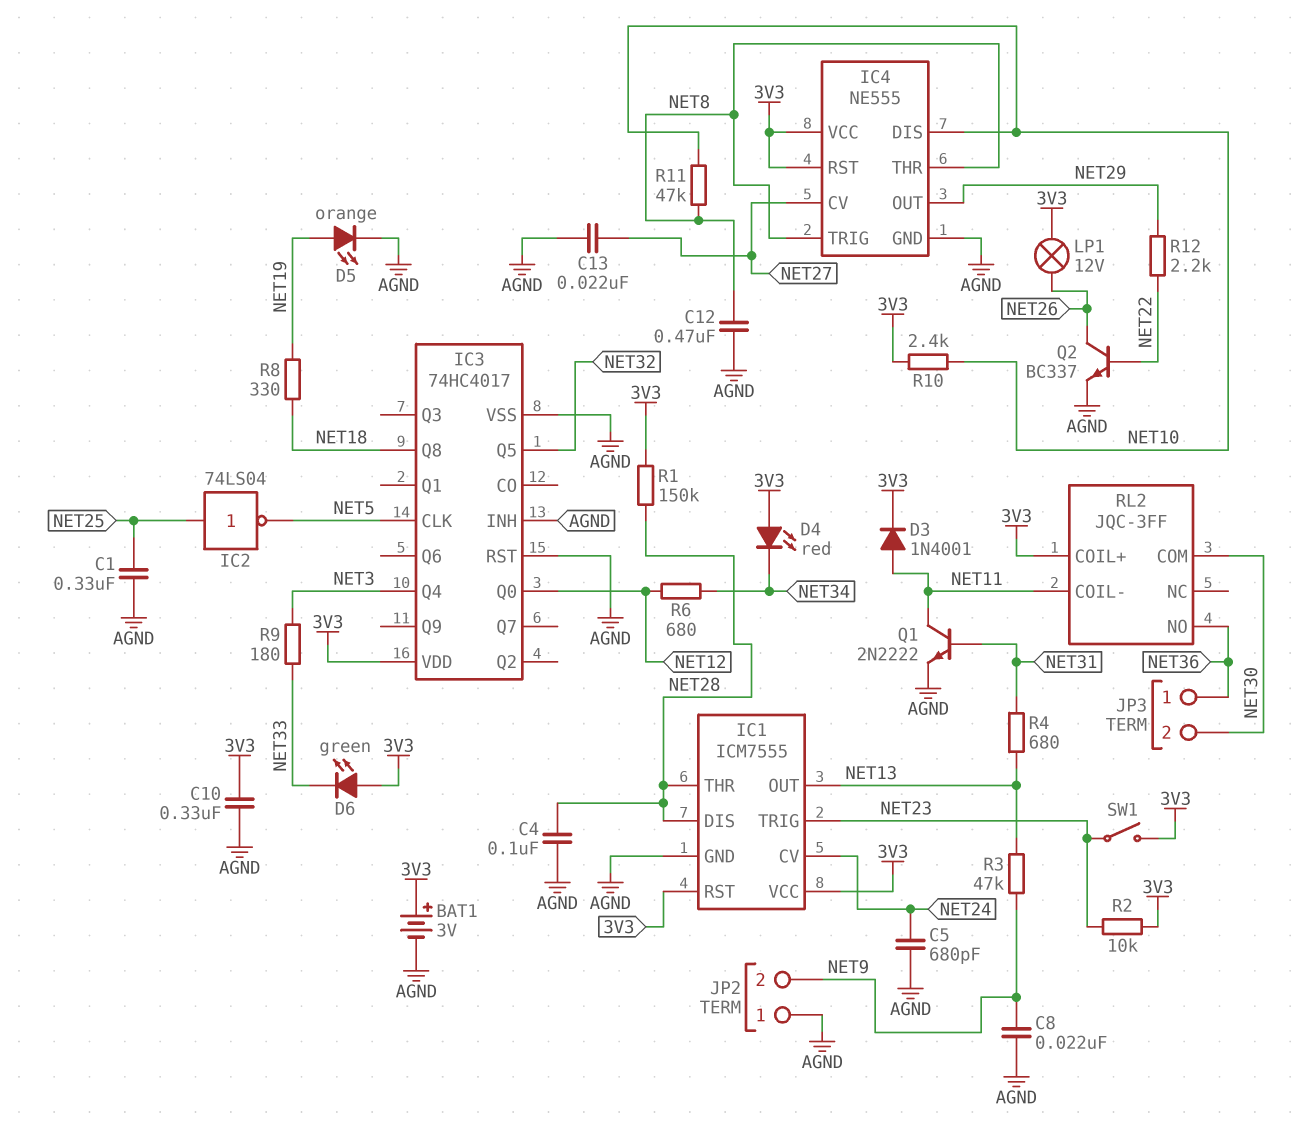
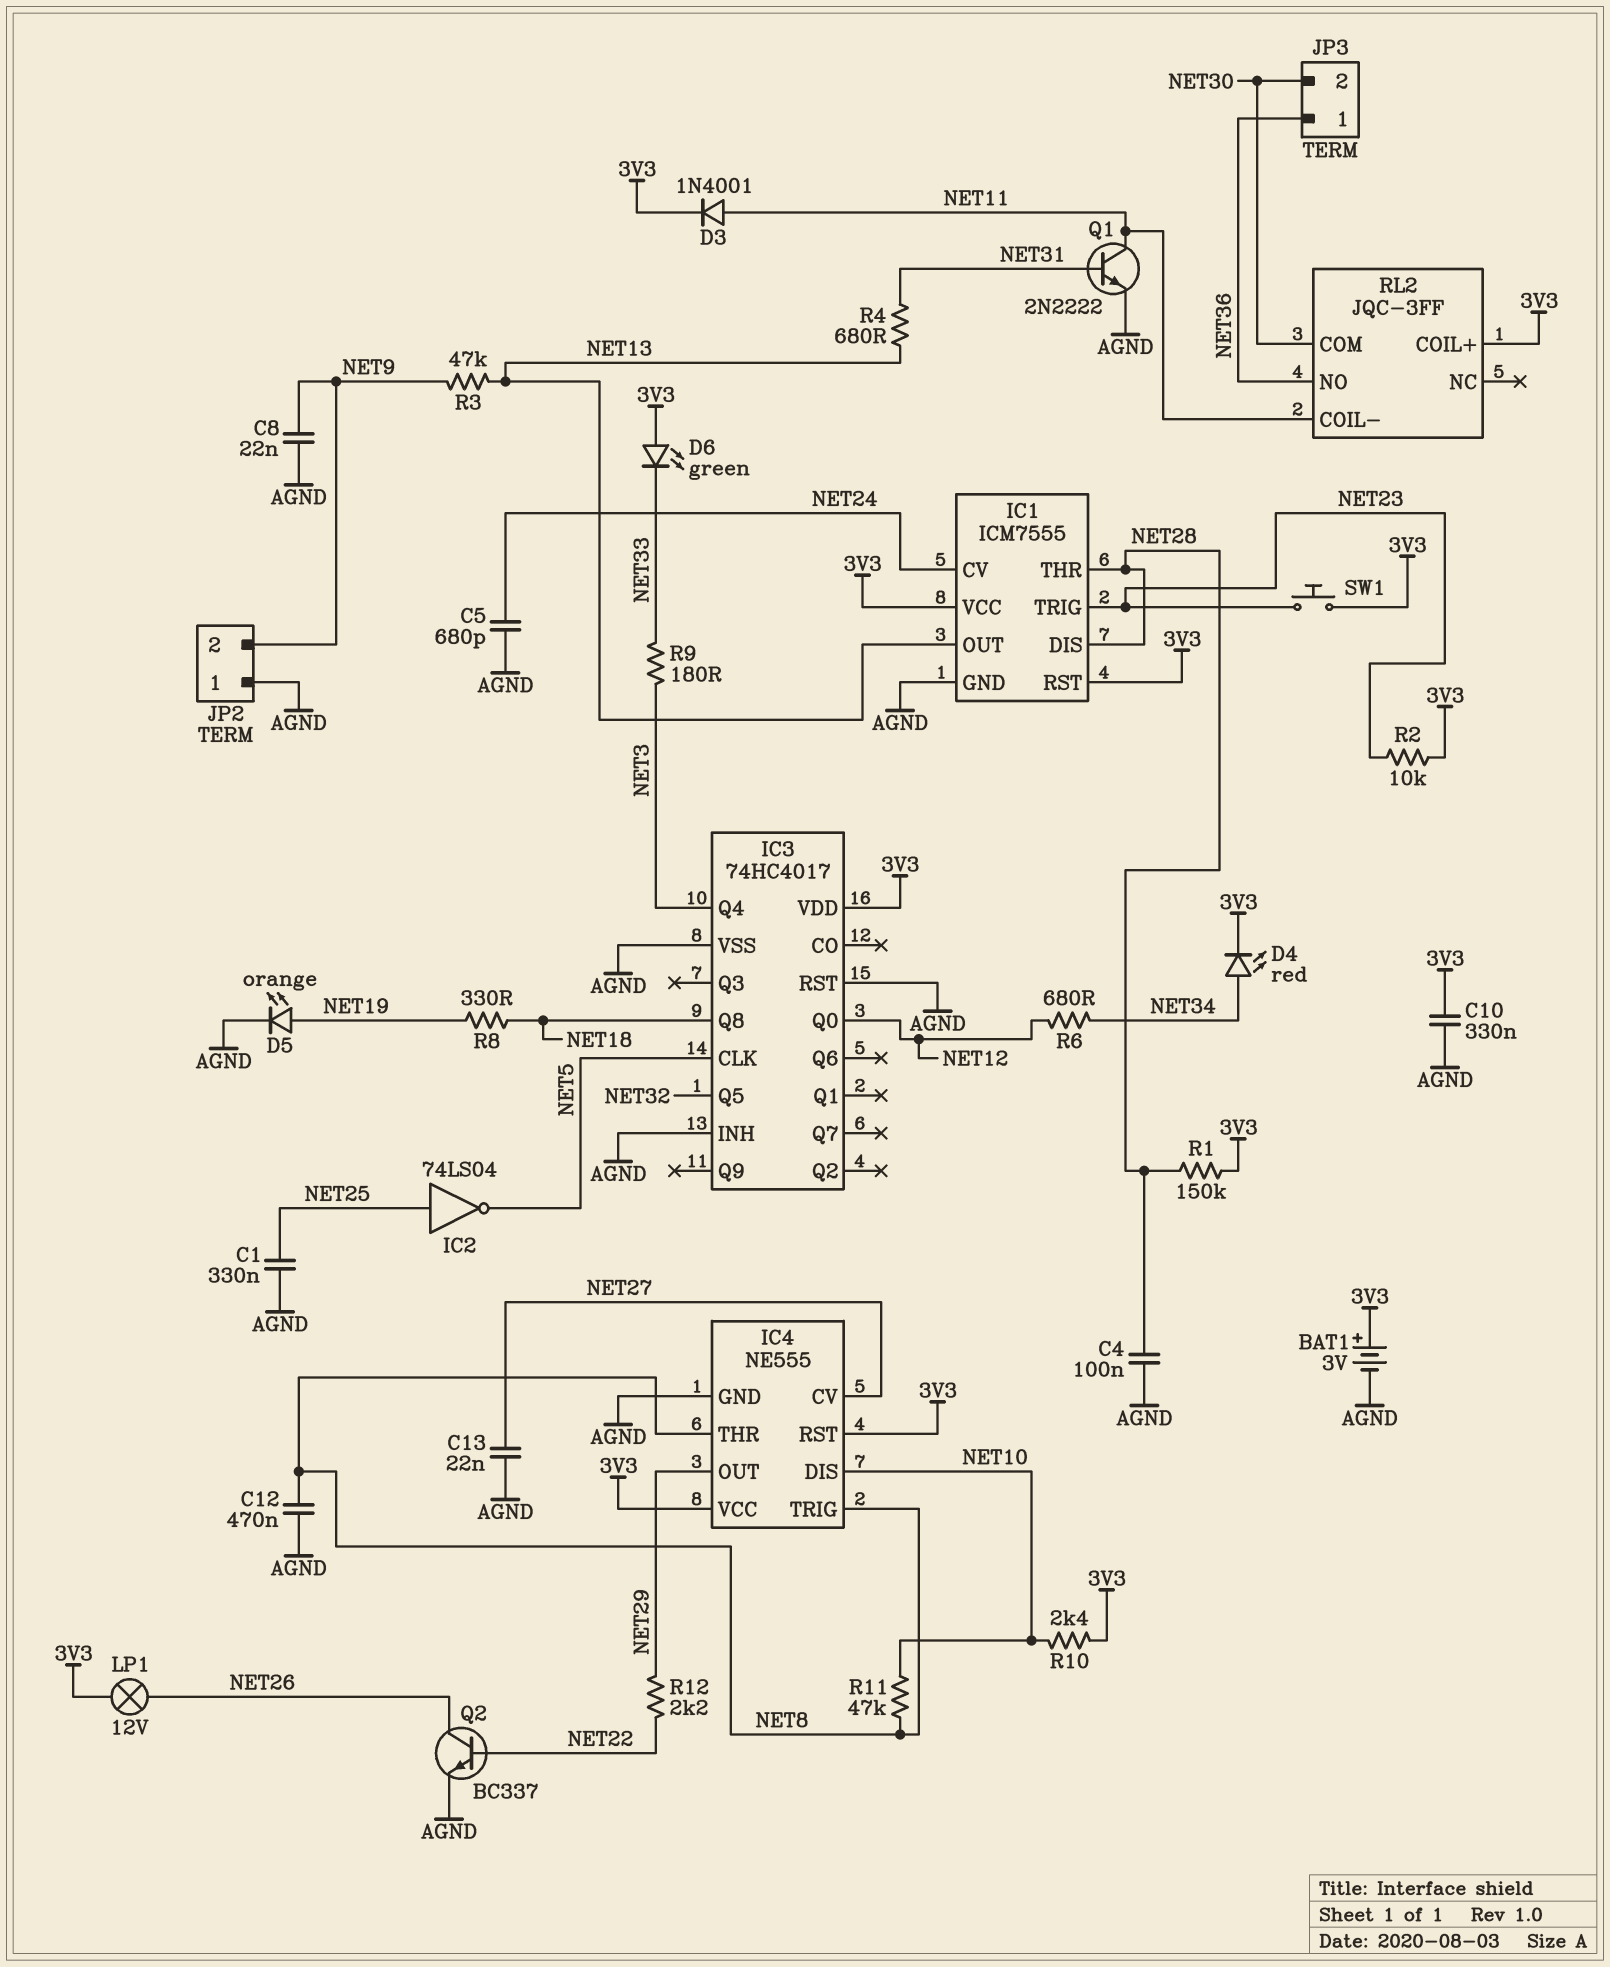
D4: LED red (A 3V3, K NET34) -> LED red (A NET34, K 3V3)
SW1: switch (3V3, NET23) -> button (3V3, NET23)

